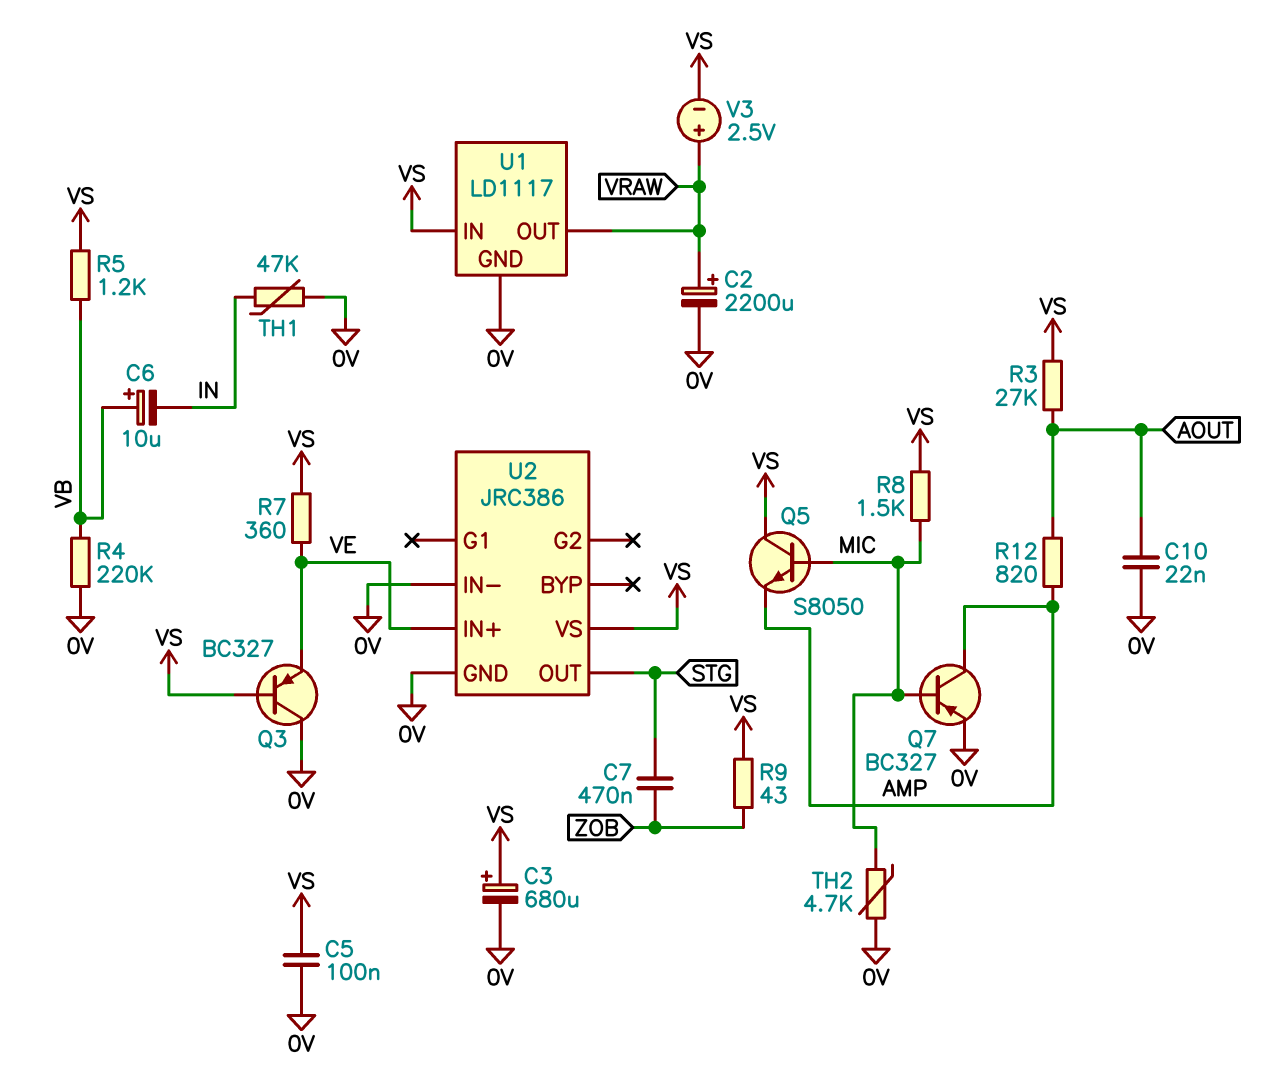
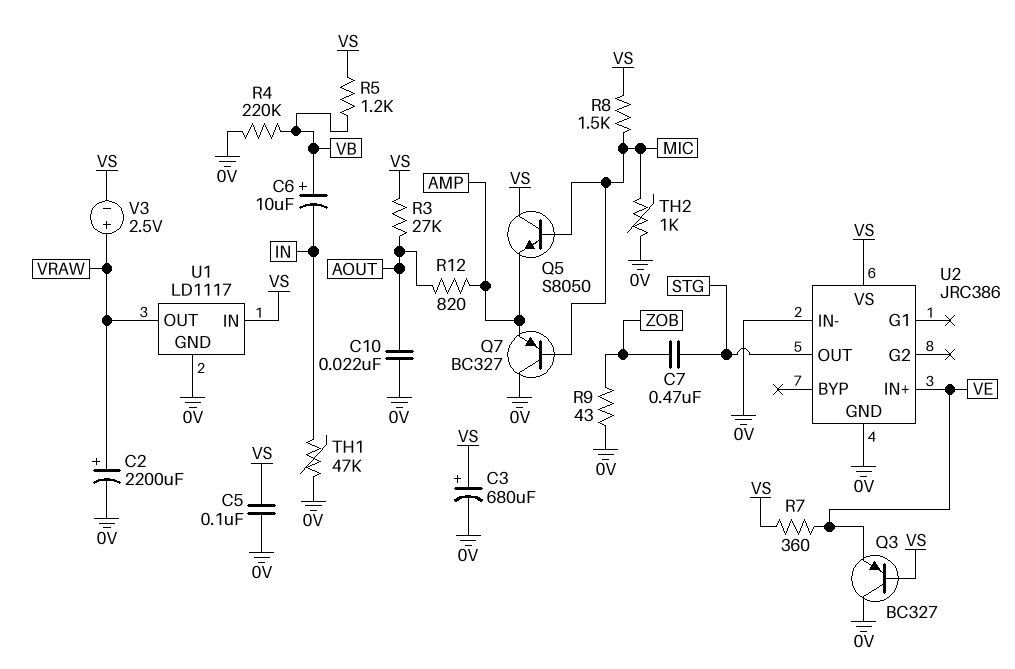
Q7: PNP BC327 (B MIC, C AMP, E 0V) -> PNP BC327 (B MIC, C 0V, E AMP)
R9: 43 (VS, ZOB) -> 43 (0V, ZOB)
TH2: 4.7k (0V, MIC) -> 1k (0V, MIC)

